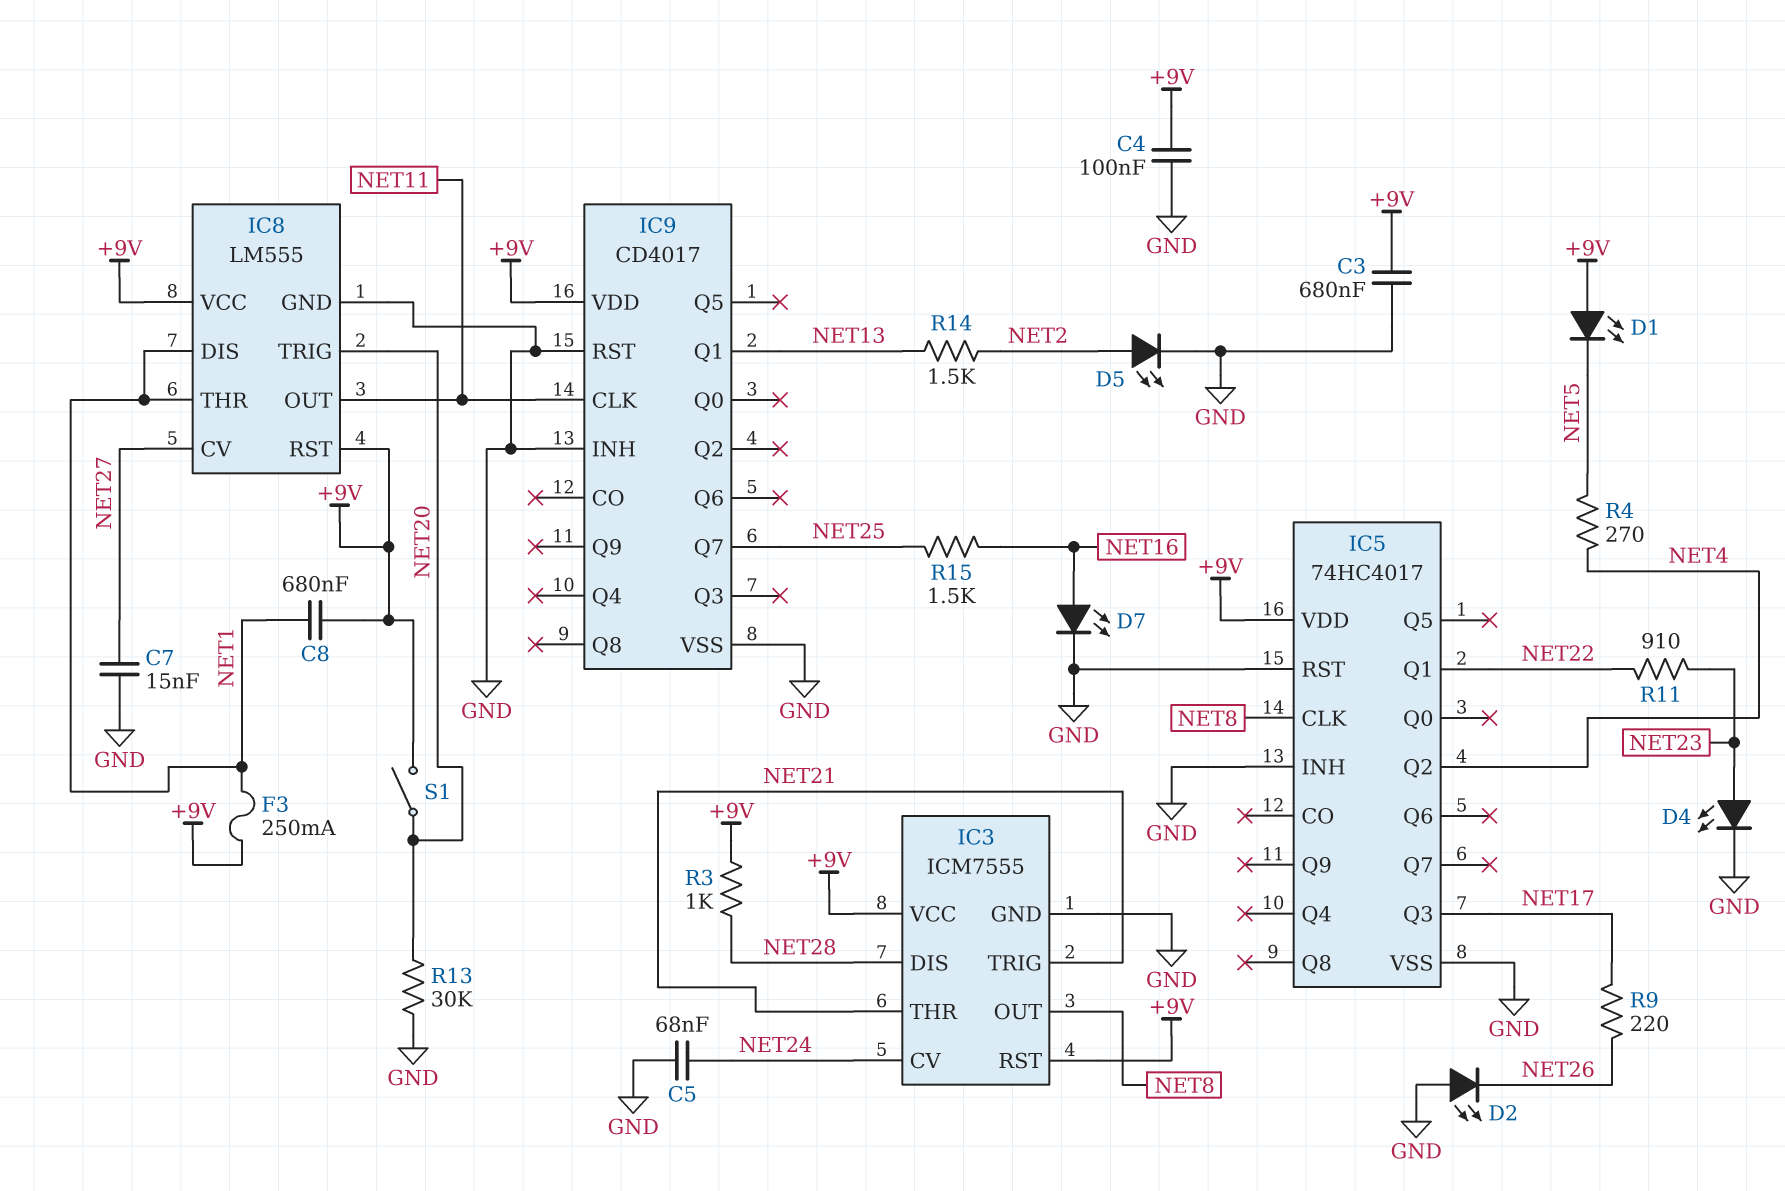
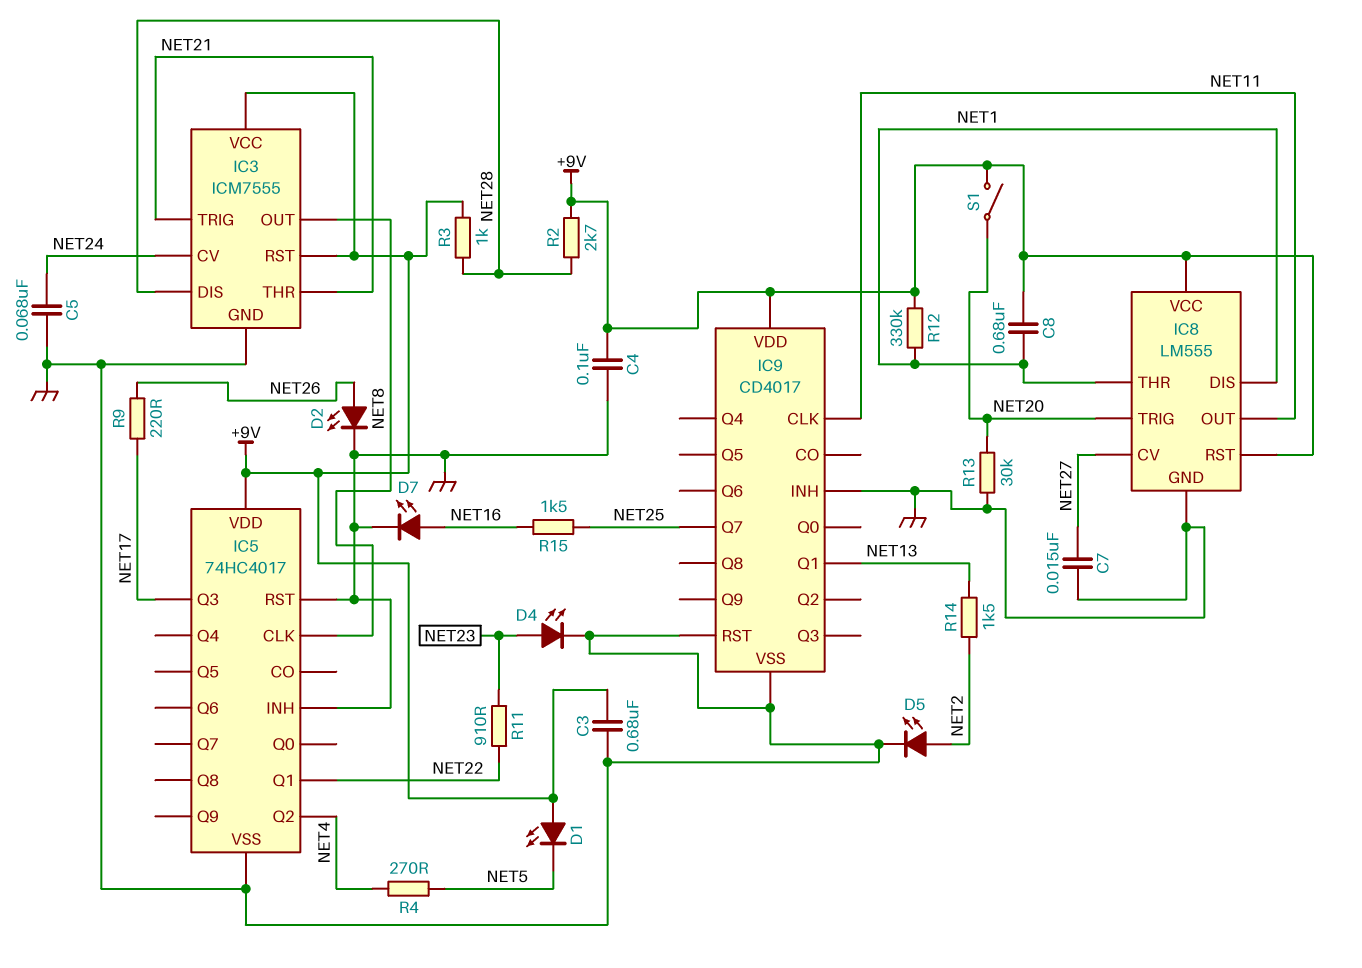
D2: LED (A GND, K NET26) -> LED (A NET26, K GND)
F3: 250mA (+9V, NET1) -> none
R2: none -> 2.7k (+9V, NET28)
R12: none -> 330k (+9V, NET1)

